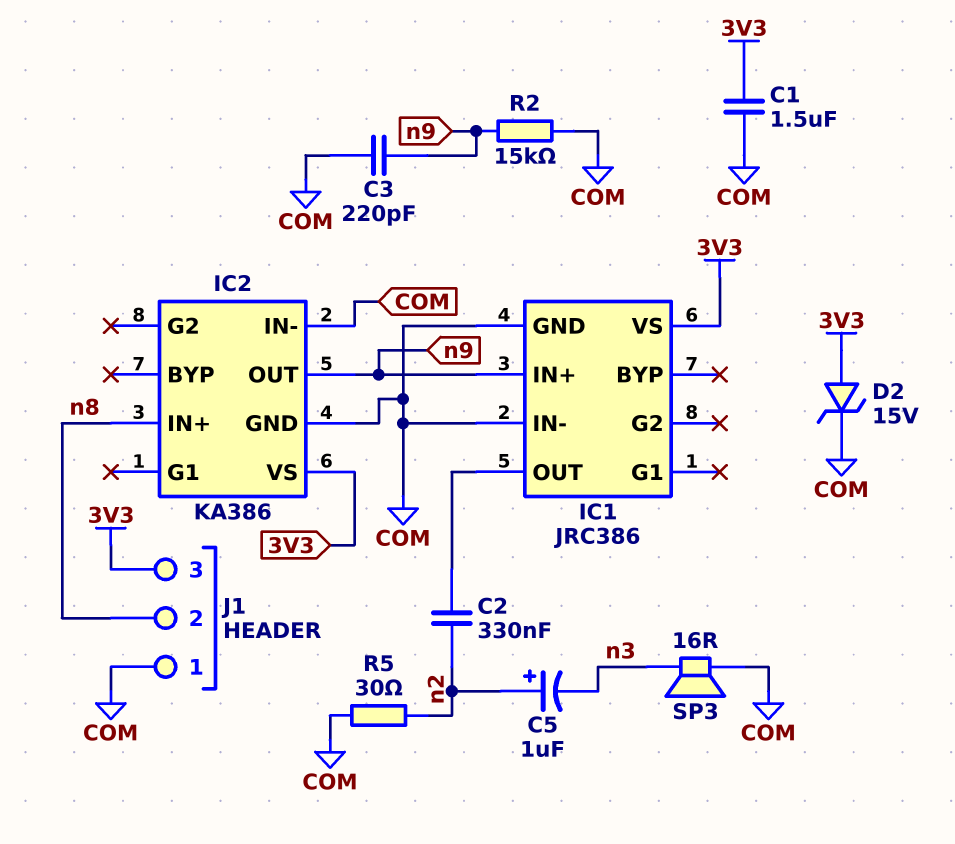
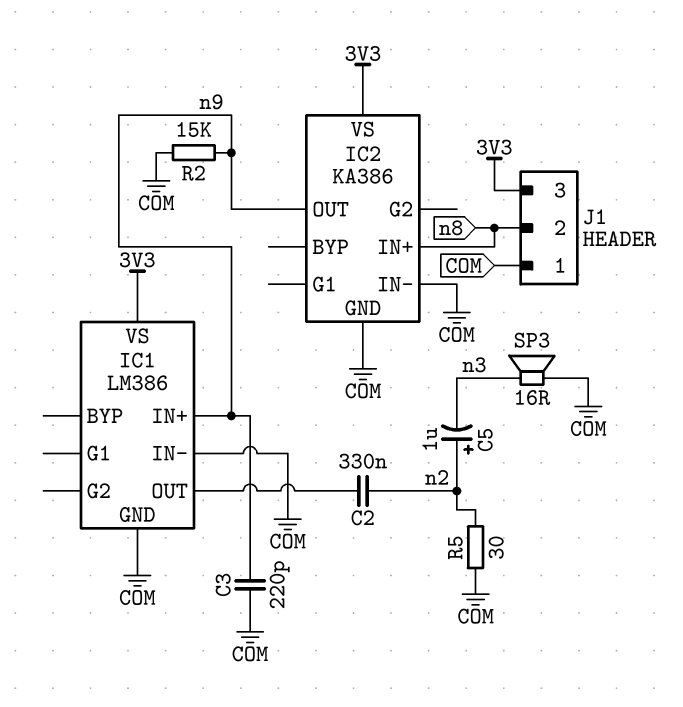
C1: 1.5uF (3V3, COM) -> none
D2: zener 15V (A 3V3, K COM) -> none
IC1: JRC386 -> LM386

